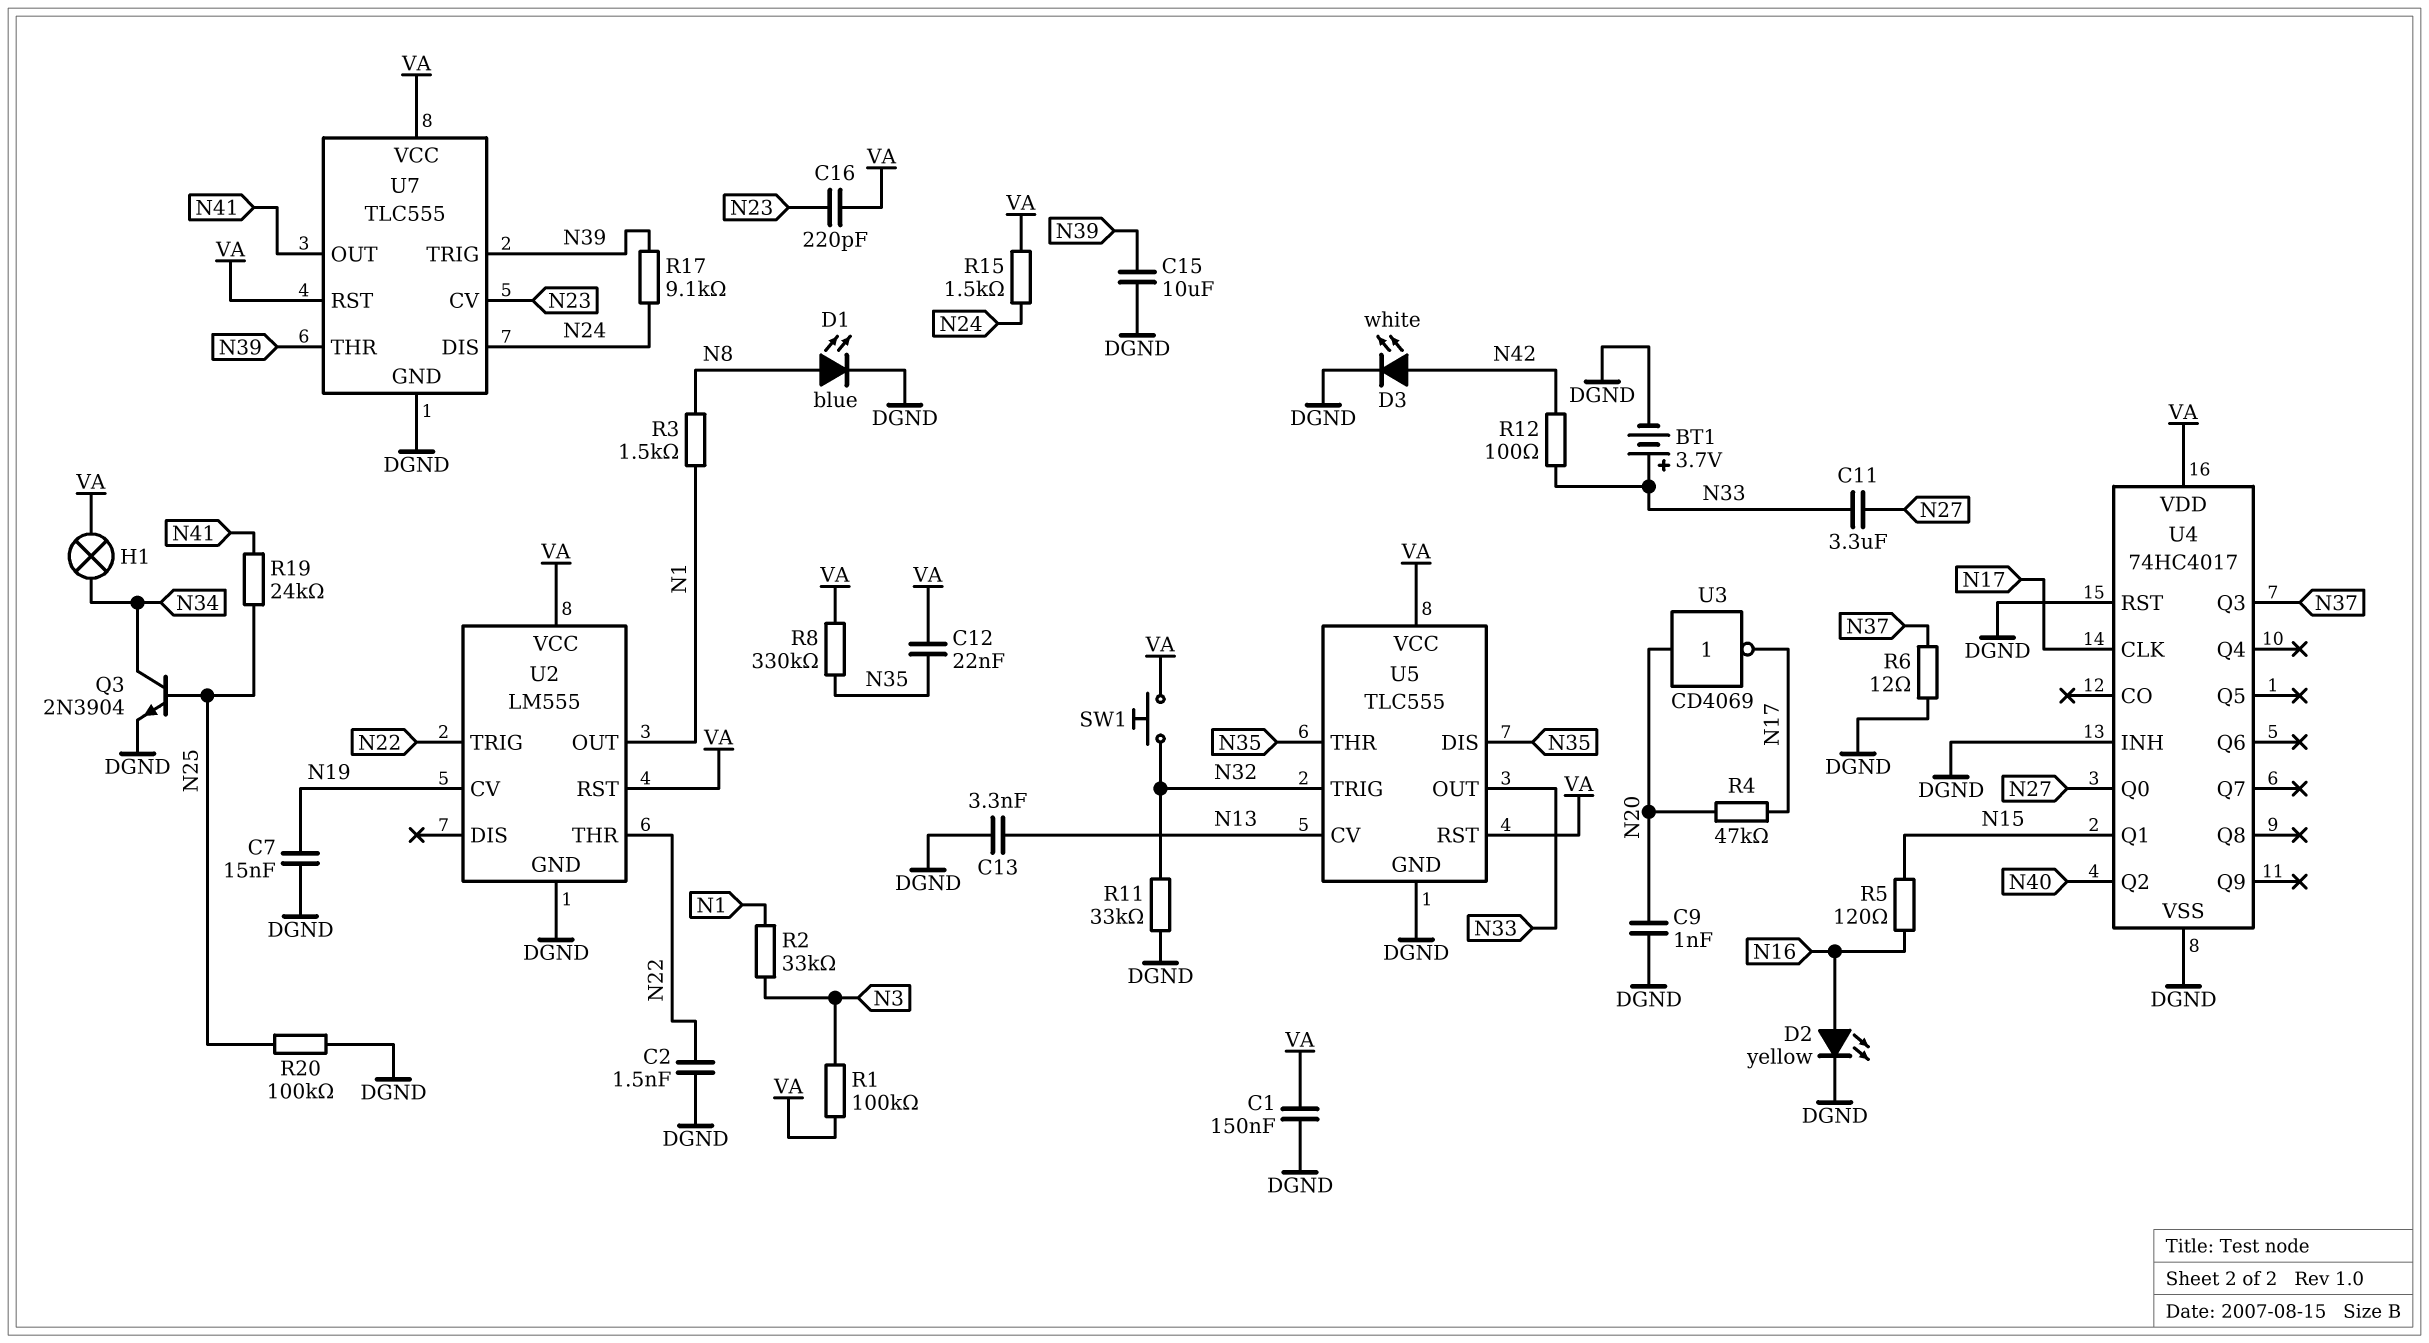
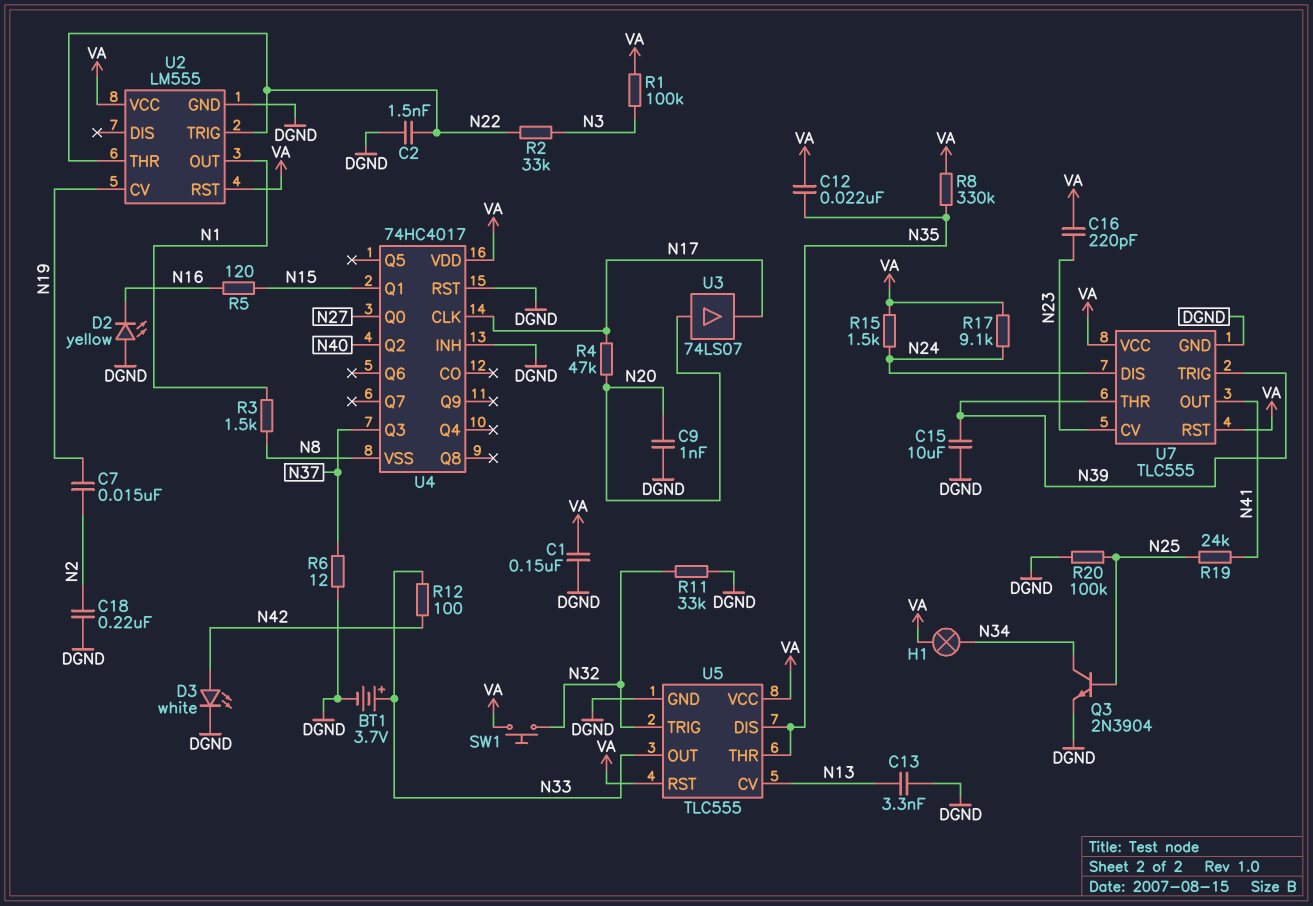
C7: 15nF (DGND, N19) -> 15nF (N2, N19)
C11: 3.3uF (N27, N33) -> none
C18: none -> 220nF (DGND, N2)
D1: LED blue (A N8, K DGND) -> none
D2: LED yellow (A N16, K DGND) -> LED yellow (A DGND, K N16)
R2: 33k (N1, N3) -> 33k (N3, N22)
R17: 9.1k (N24, N39) -> 9.1k (N24, VA)
U3: NOT CD4069 (in N20, out N17) -> buffer 74LS07 (in N20, out N17)
U4 pin VSS: DGND -> N8

